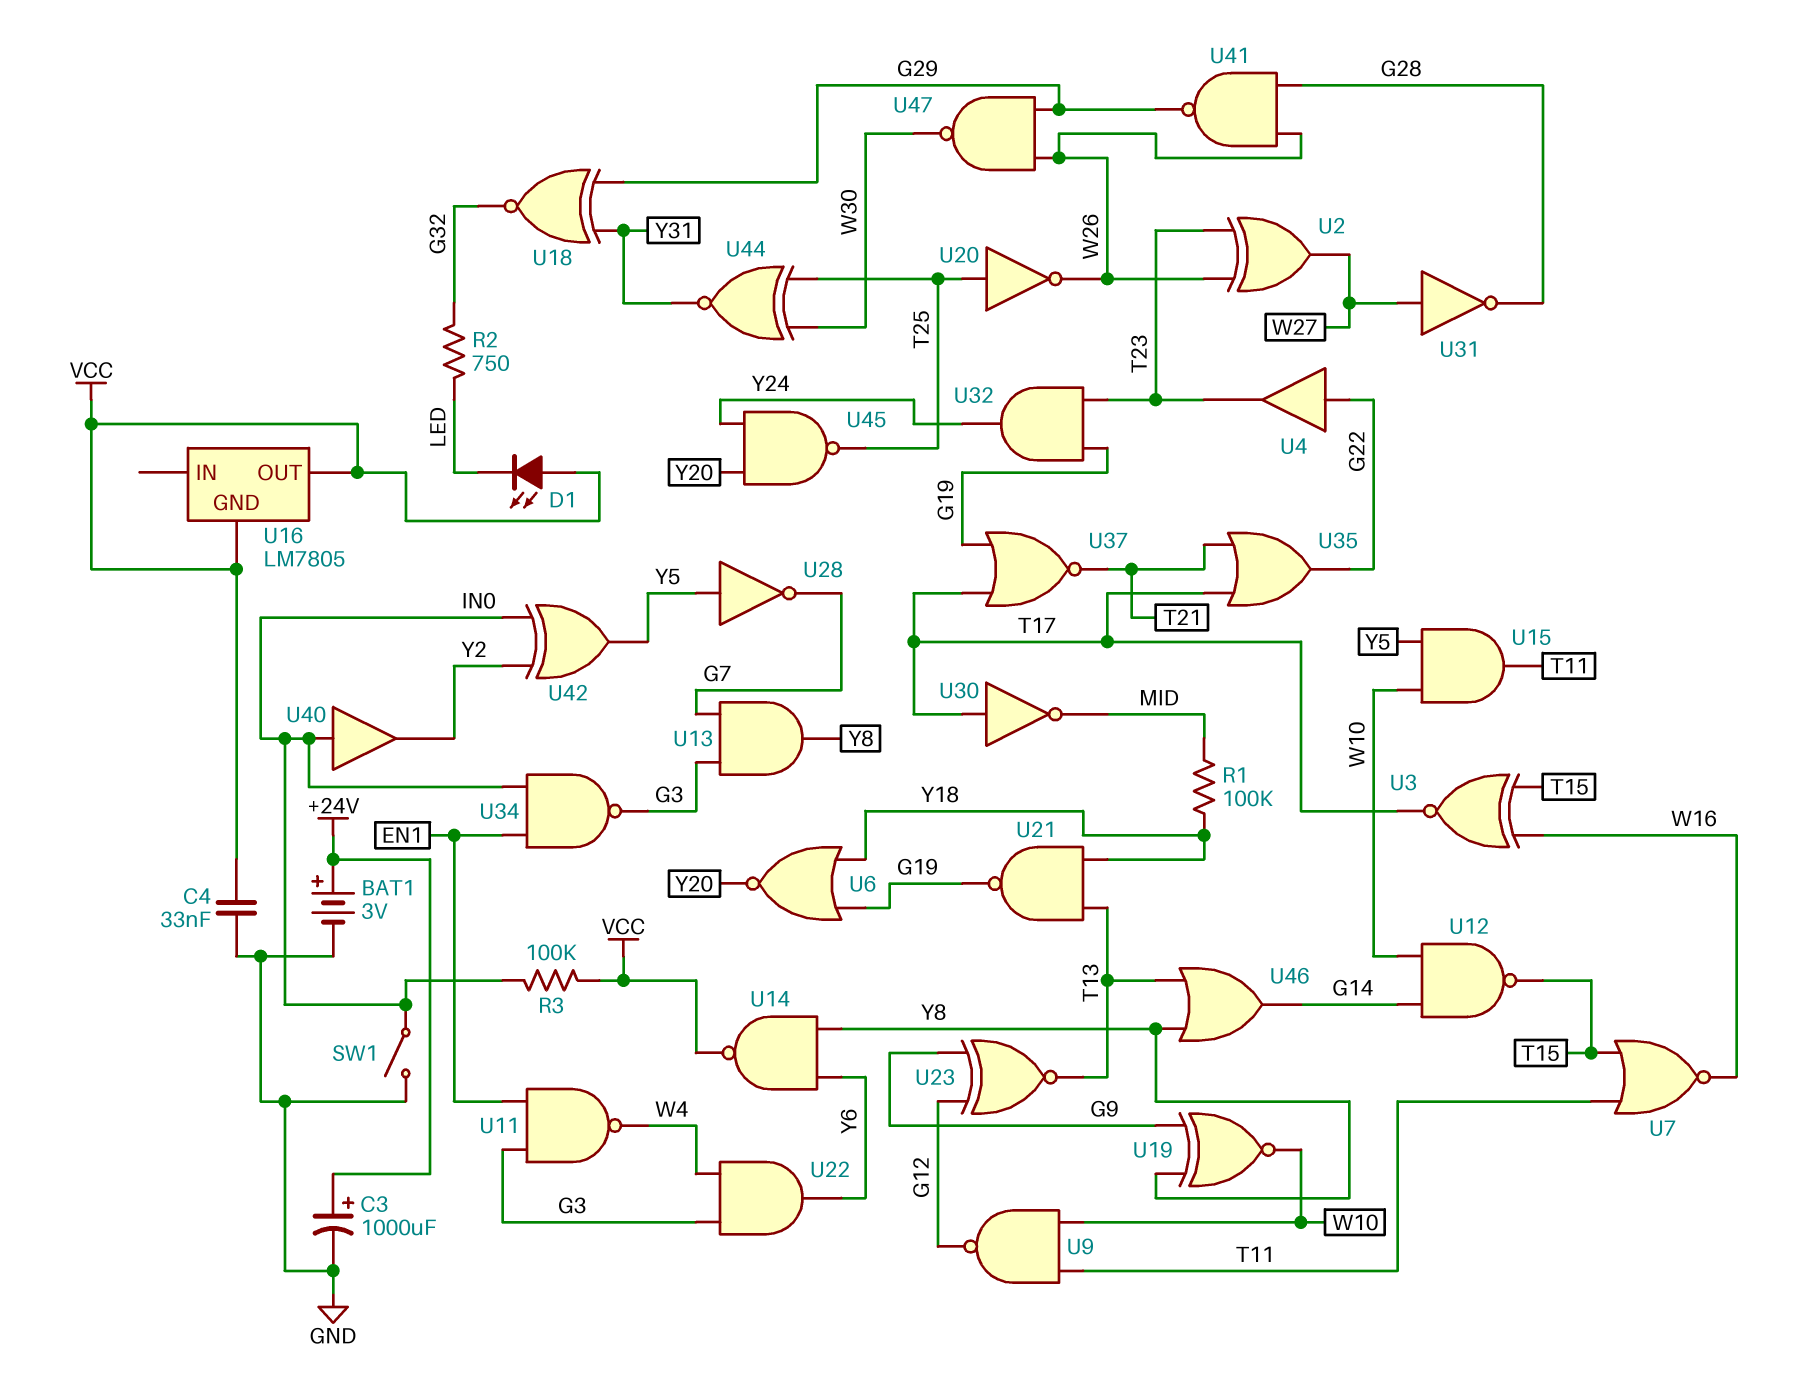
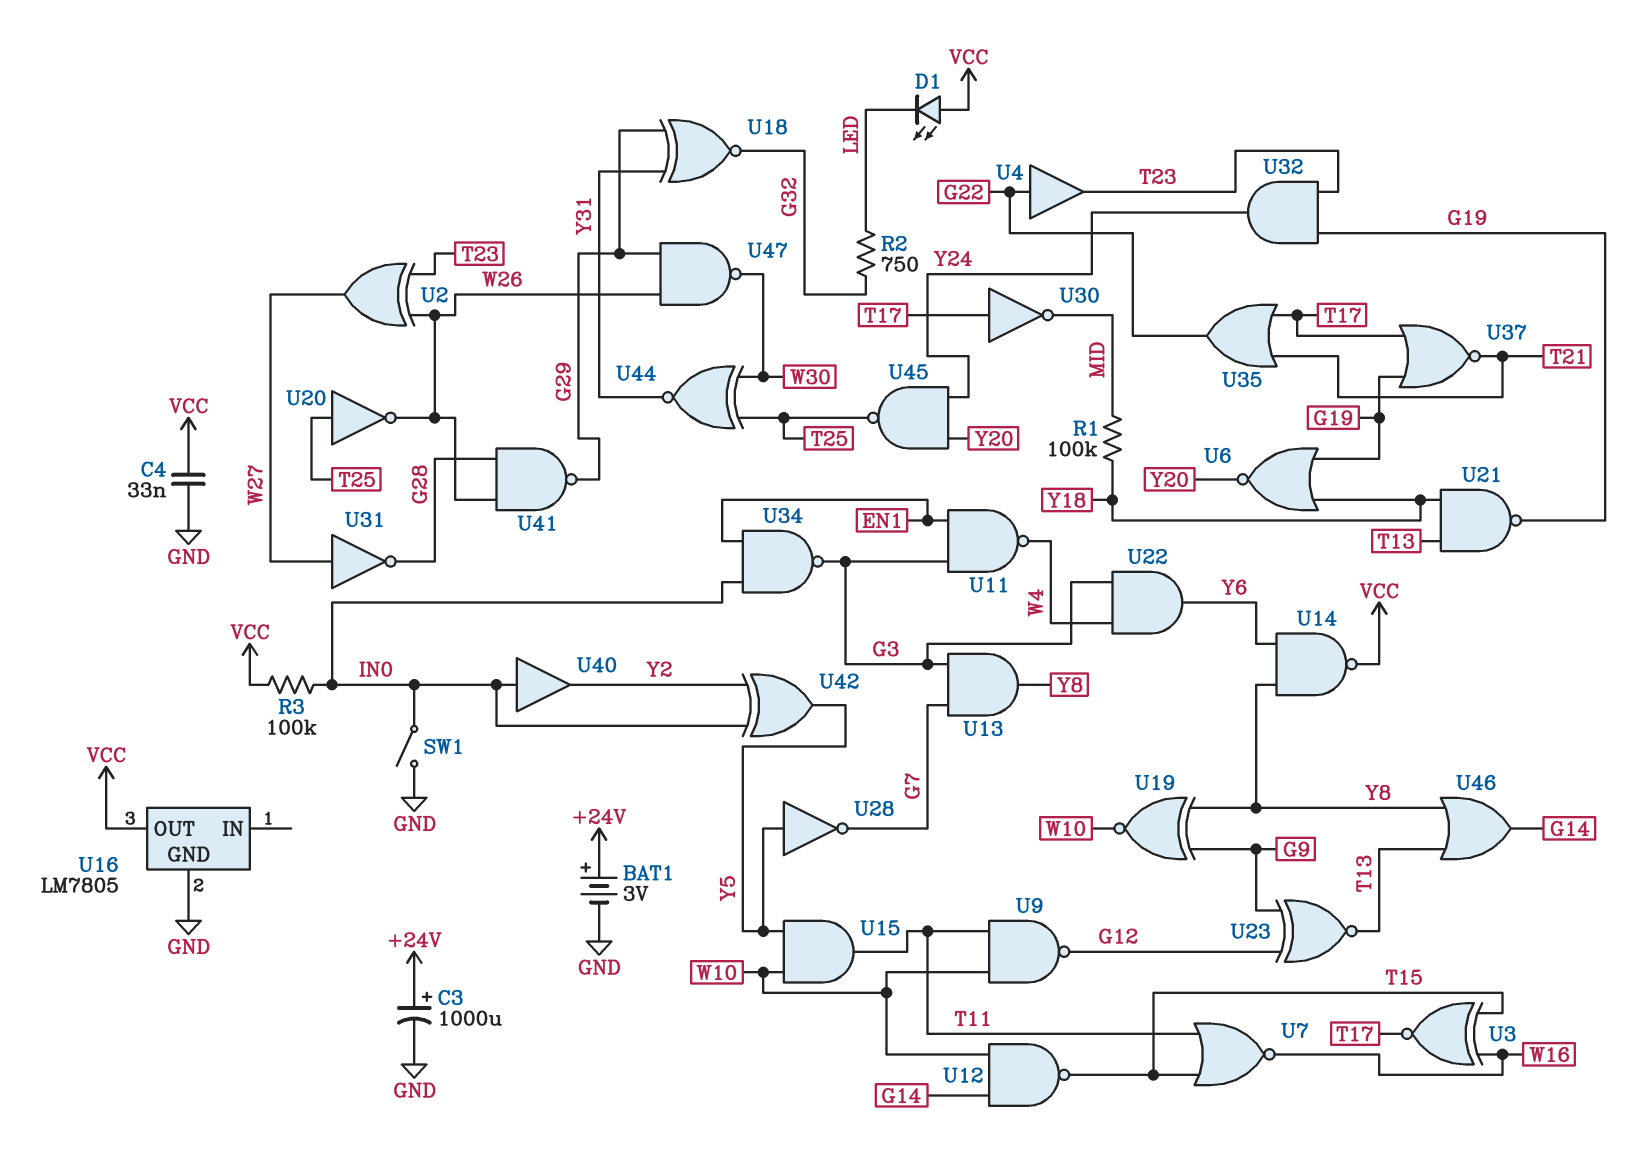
U16 pin GND: VCC -> GND

